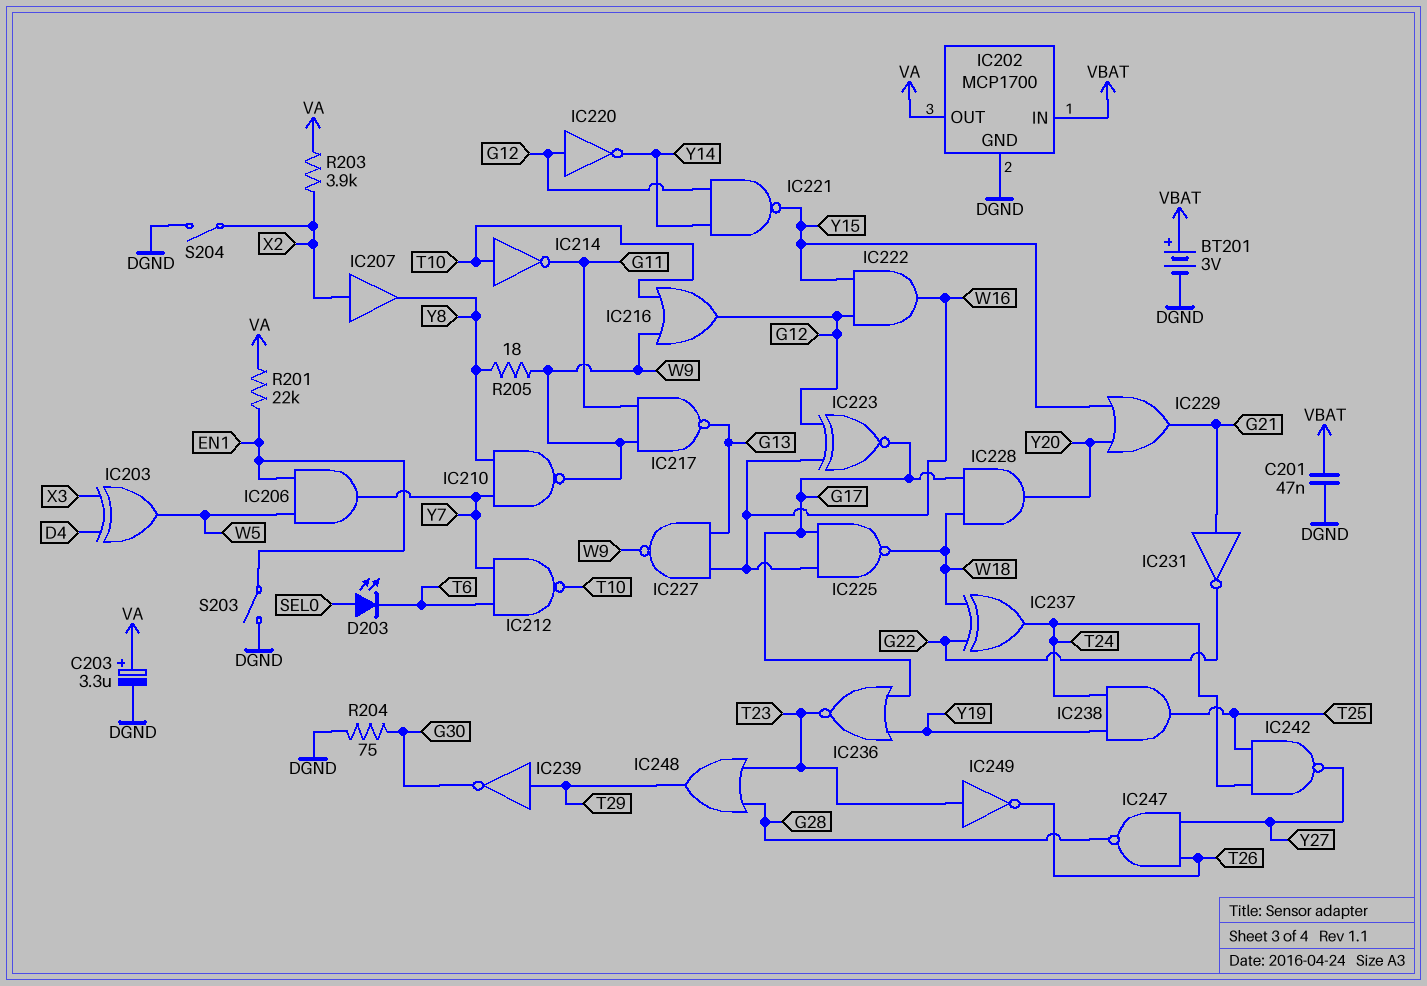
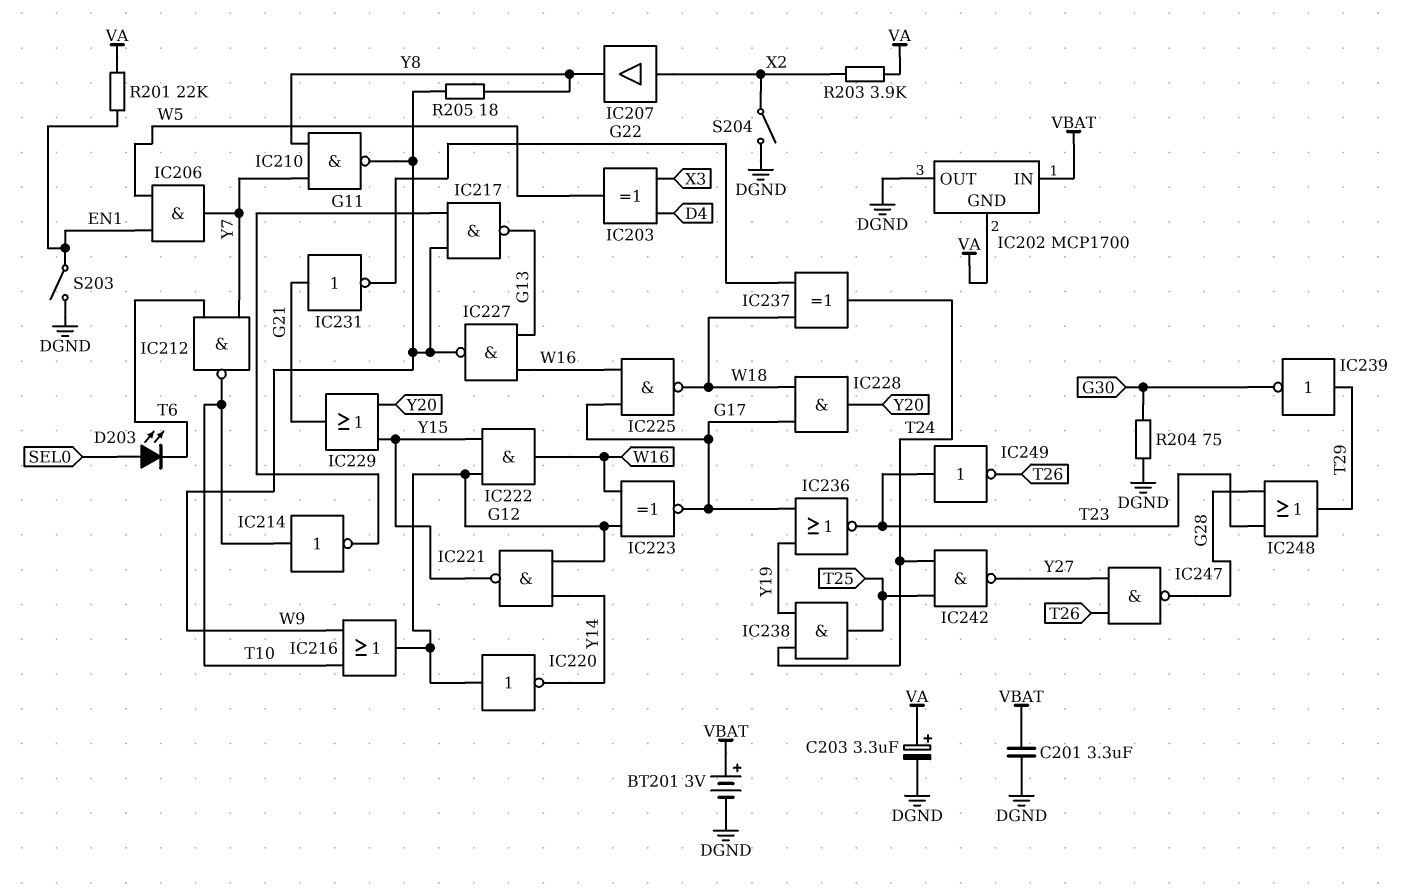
C201: 47nF (DGND, VBAT) -> 3.3uF (DGND, VBAT)
IC202 pin GND: DGND -> VA
IC202 pin OUT: VA -> DGND

